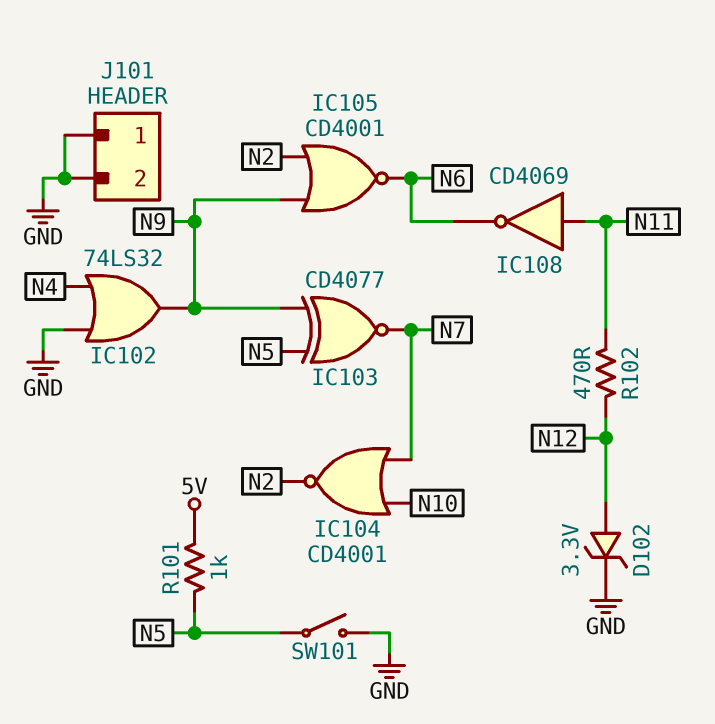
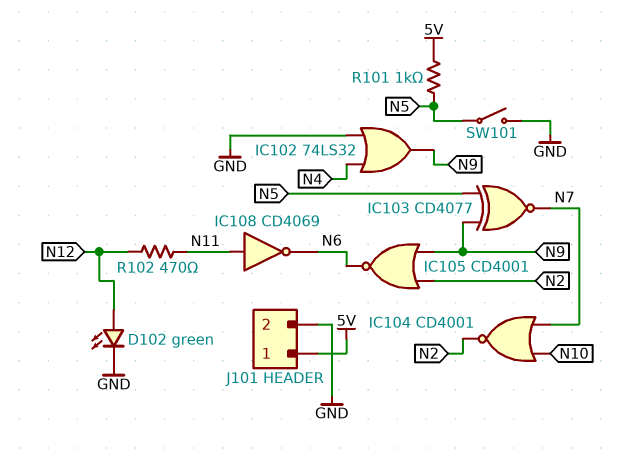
D102: zener 3.3V (A N12, K GND) -> LED green (A N12, K GND)
J101 pin 1: GND -> 5V

